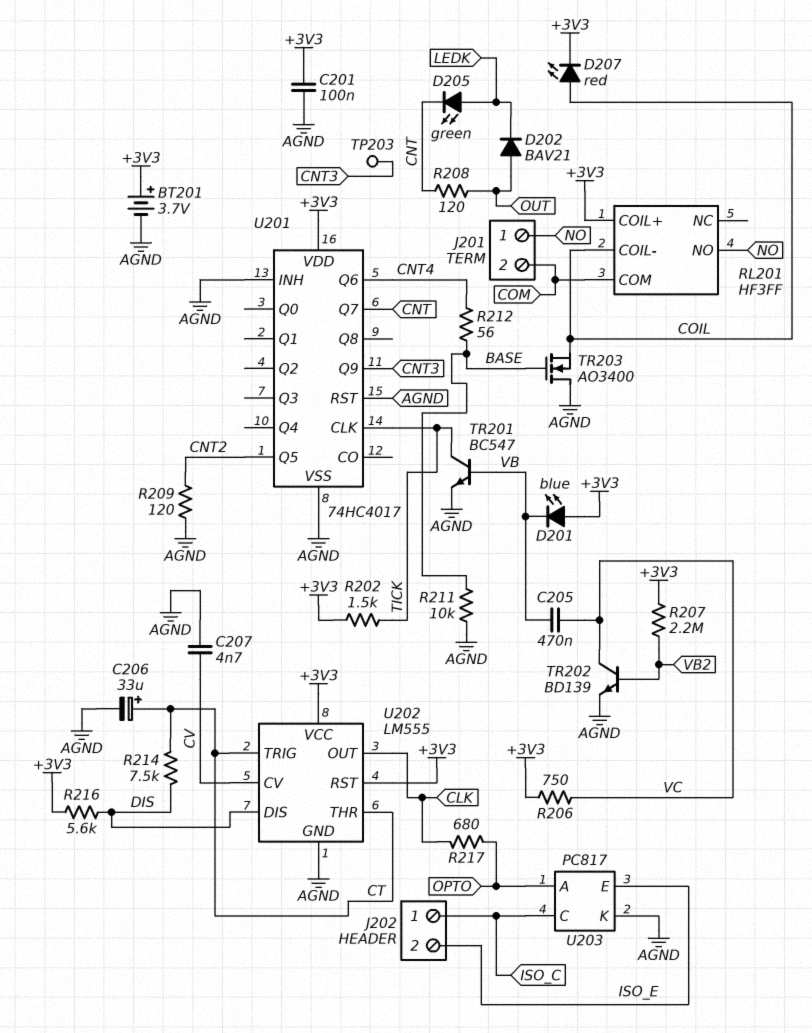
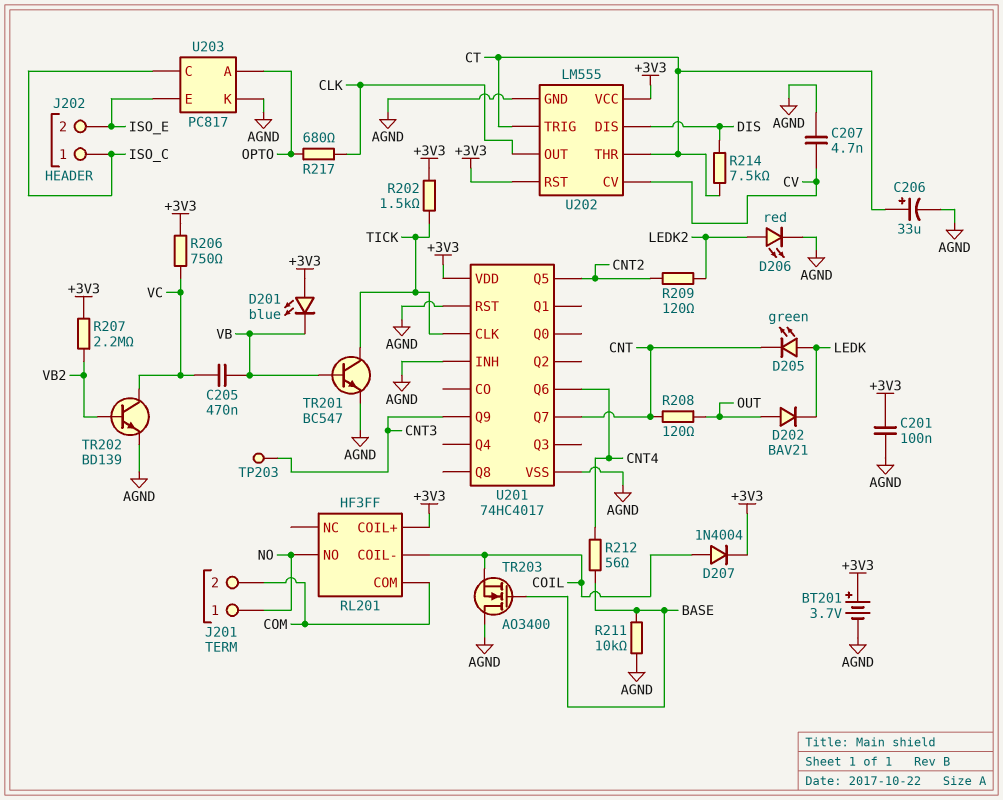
D206: none -> LED red (A LEDK2, K AGND)
D207: LED red (A COIL, K +3V3) -> diode 1N4004 (A COIL, K +3V3)
R209: 120 (AGND, CNT2) -> 120 (CNT2, LEDK2)
R216: 5.6k (+3V3, DIS) -> none

